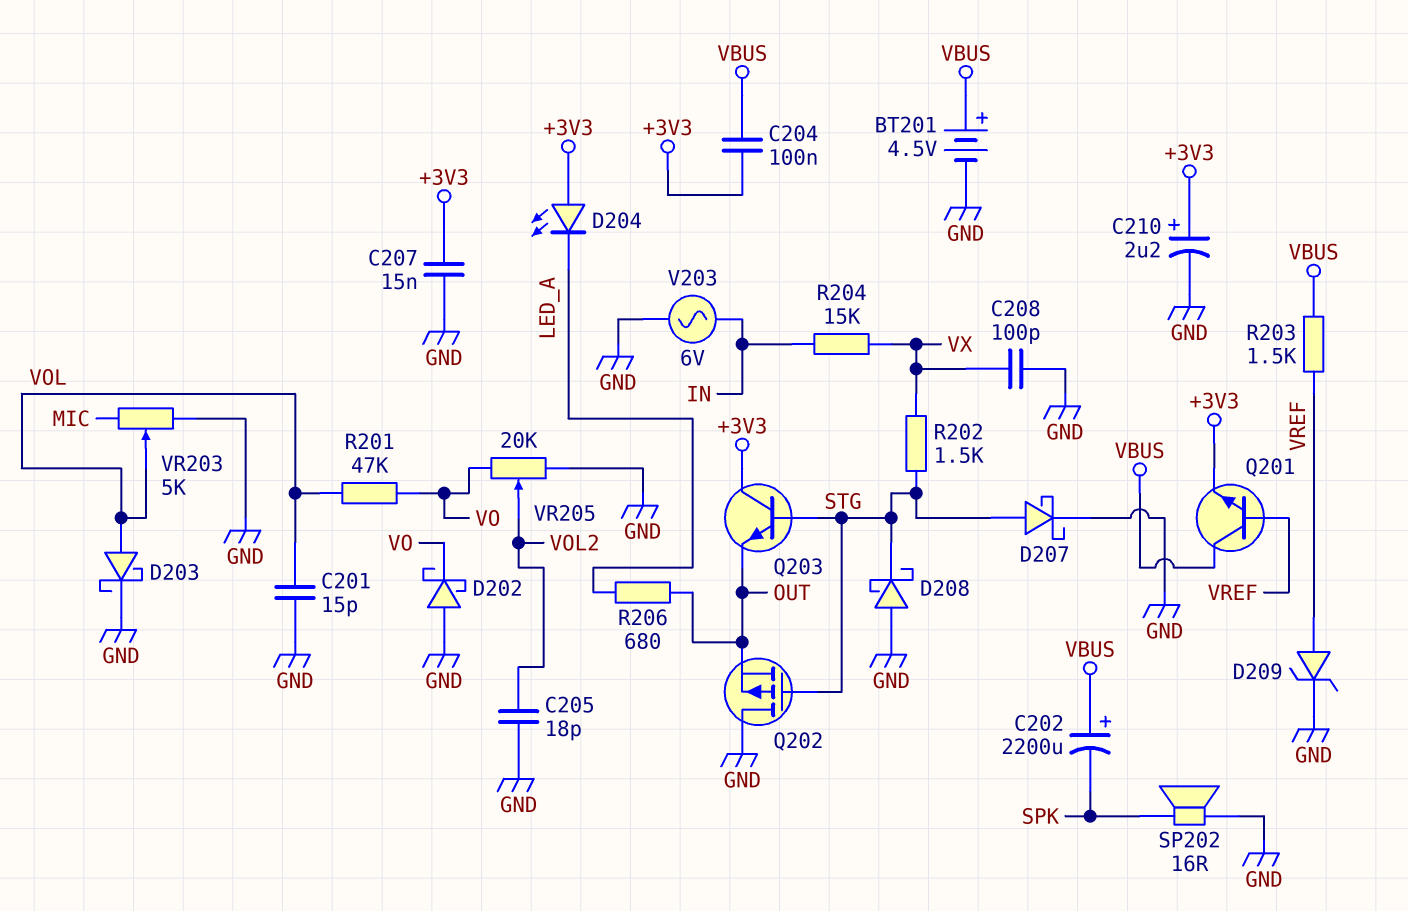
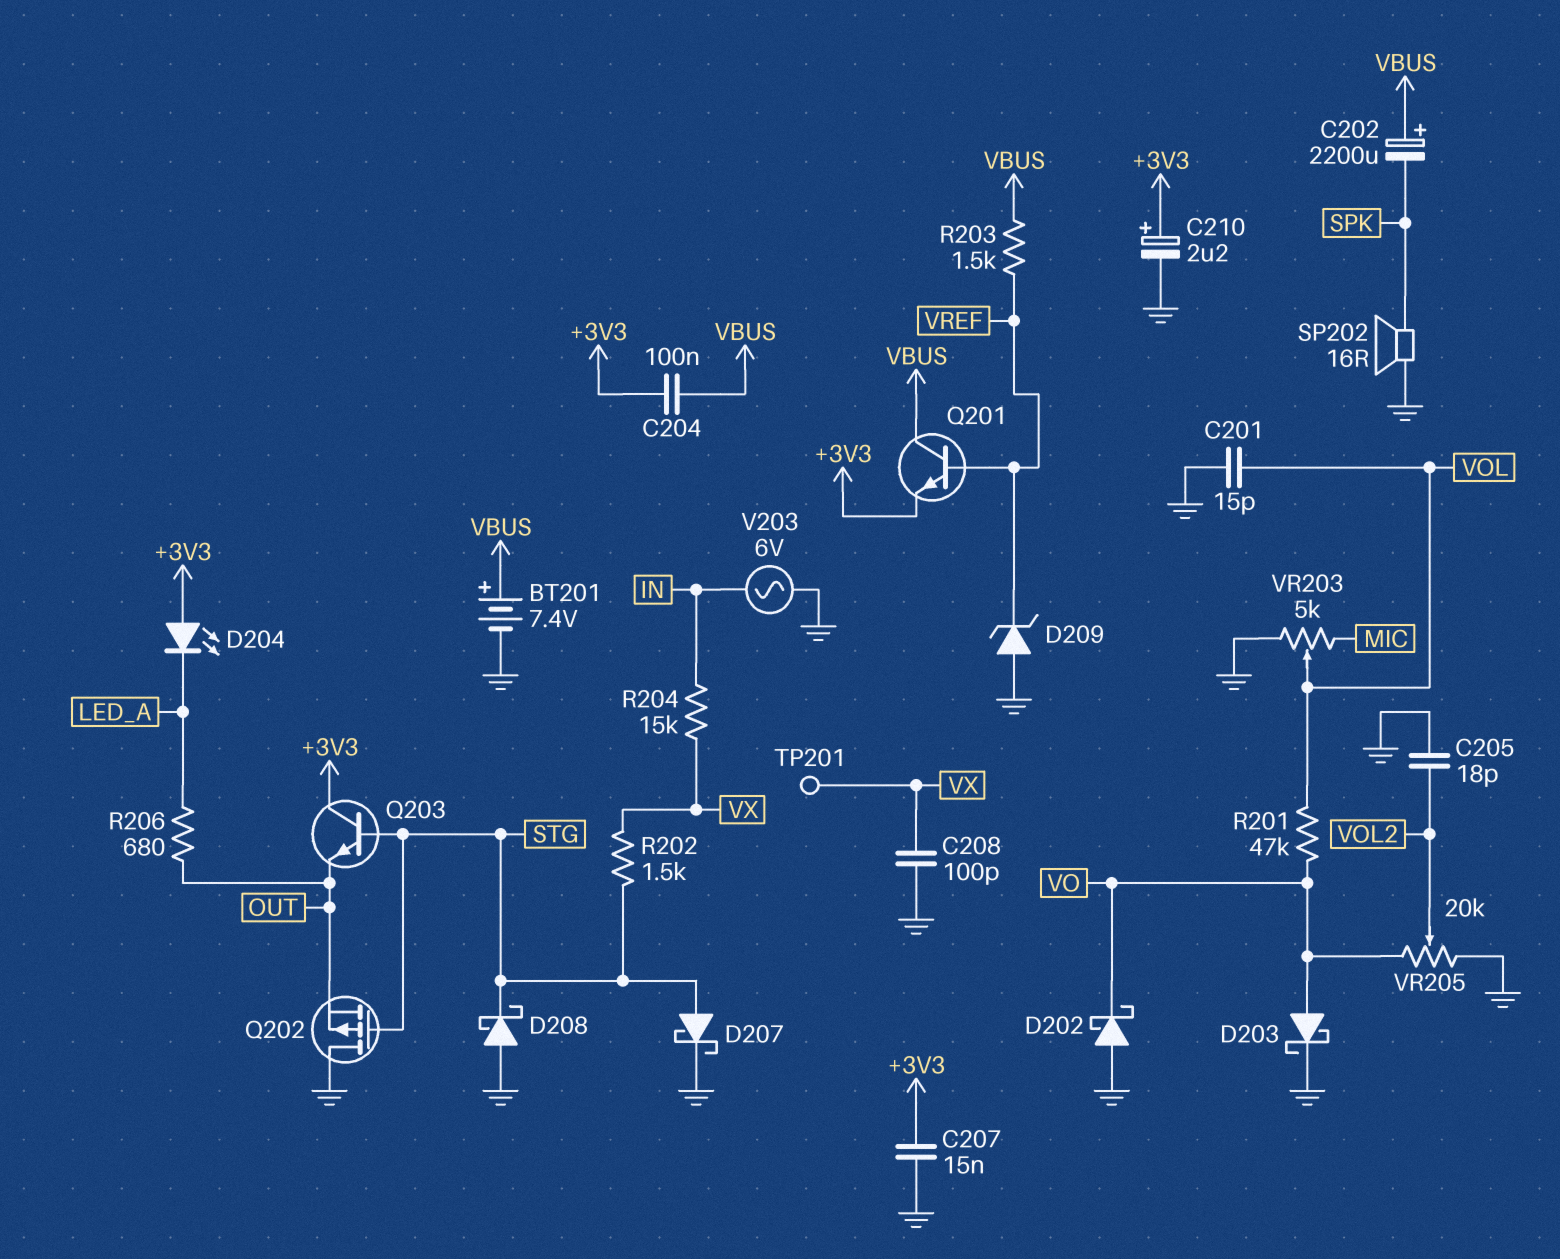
BT201: 4.5V (plus VBUS, minus GND) -> 7.4V (plus VBUS, minus GND)
D203: schottky (A VOL, K GND) -> schottky (A VO, K GND)
D209: zener (A VREF, K GND) -> zener (A GND, K VREF)
TP201: none -> test point (VX)

